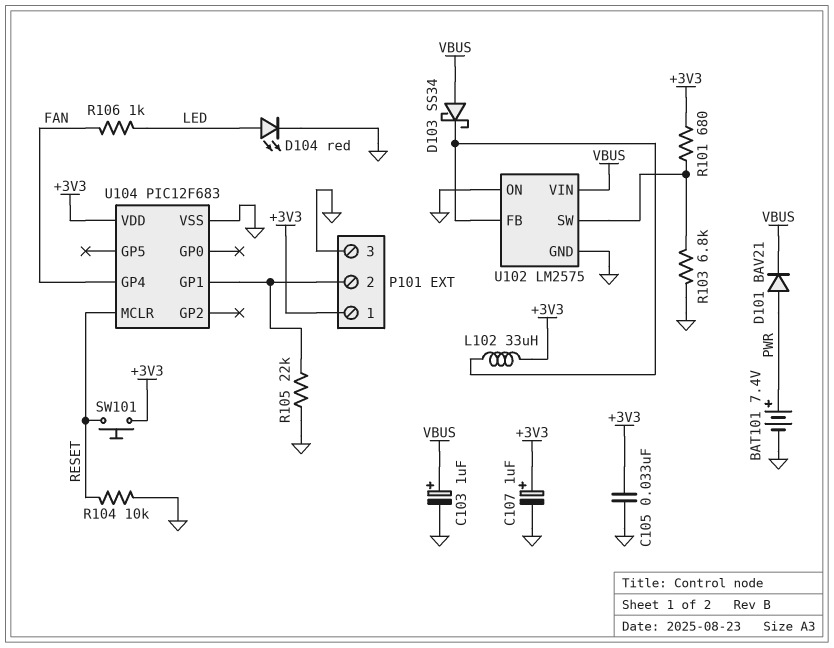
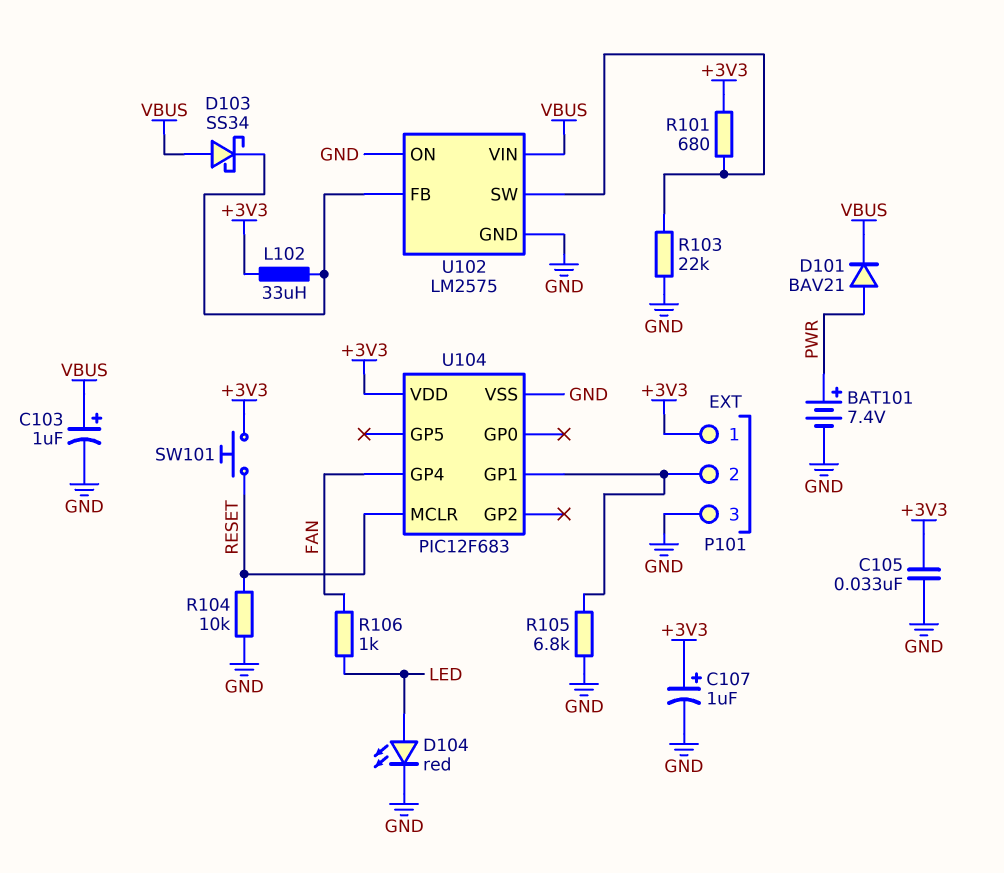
R103: 6.8k (GND, U102/SW) -> 22k (GND, U102/SW)
R105: 22k (GND, P101/2) -> 6.8k (GND, P101/2)

